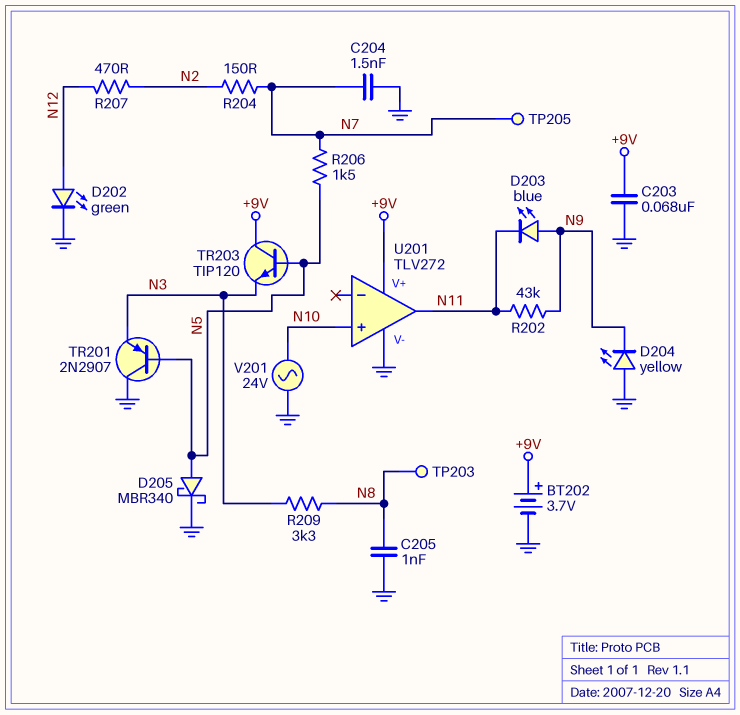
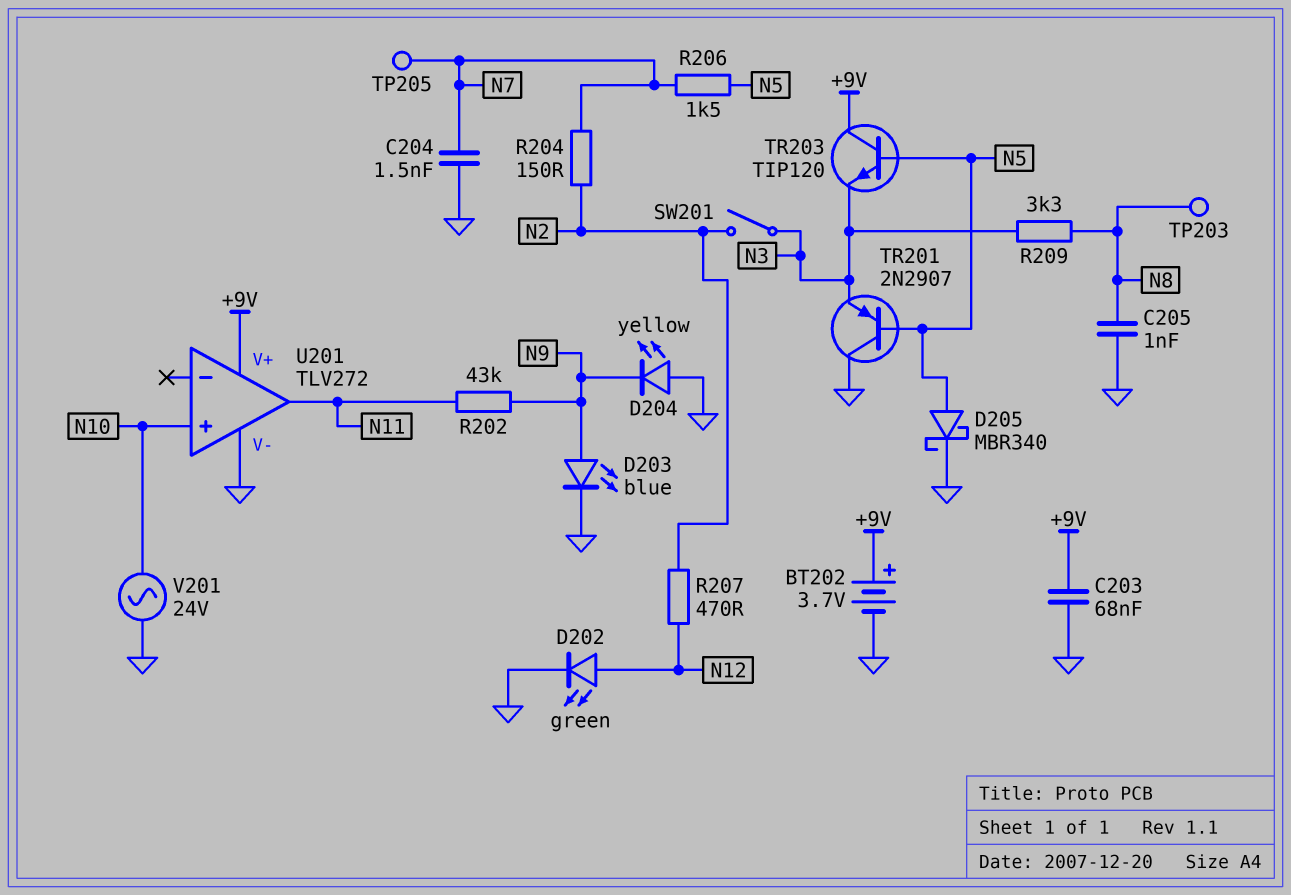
D203: LED blue (A N9, K N11) -> LED blue (A N9, K GND)
SW201: none -> switch (N2, N3)

